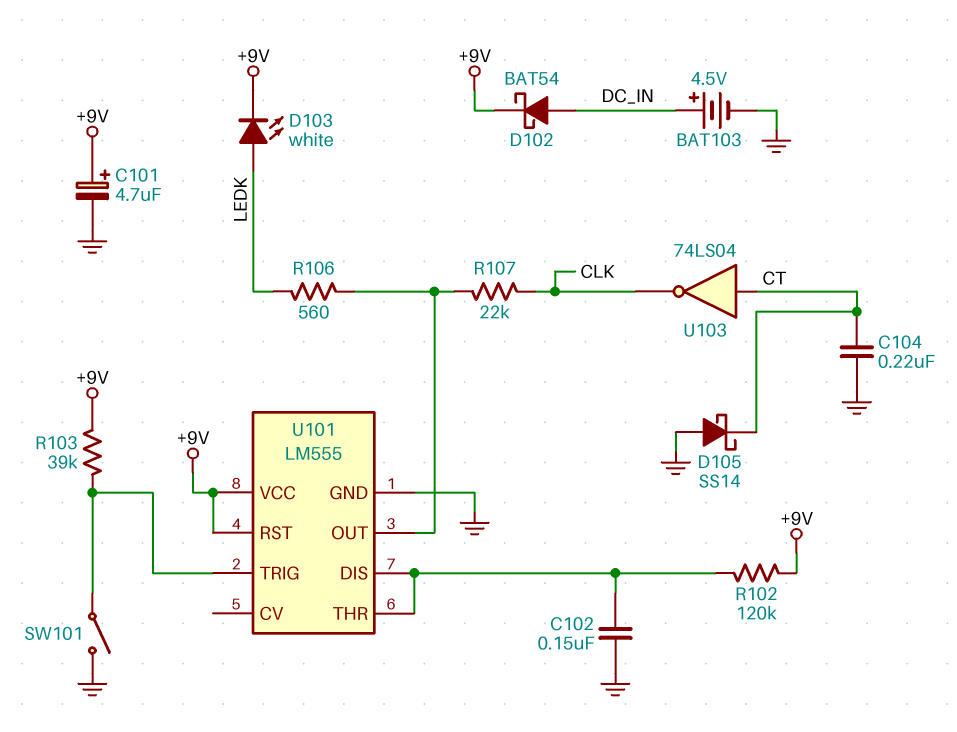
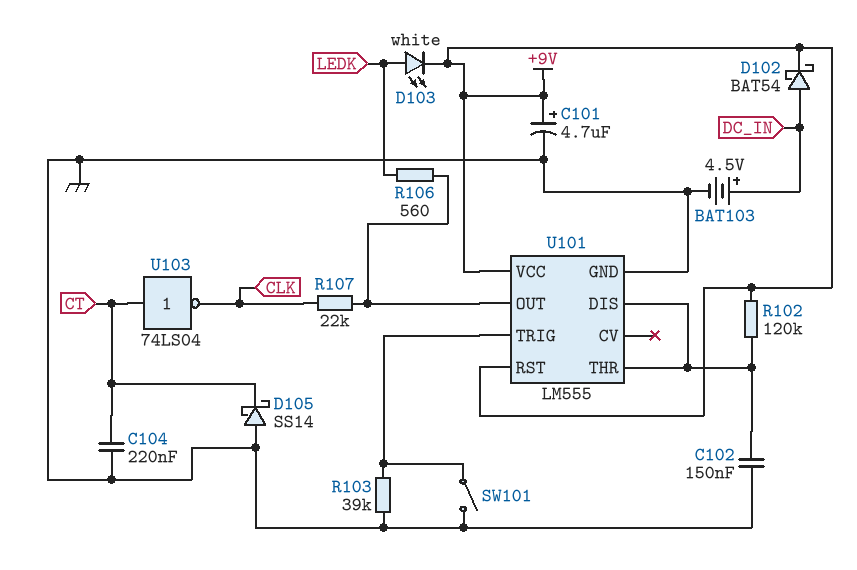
R103: 39k (+9V, U101/TRIG) -> 39k (GND, U101/TRIG)

